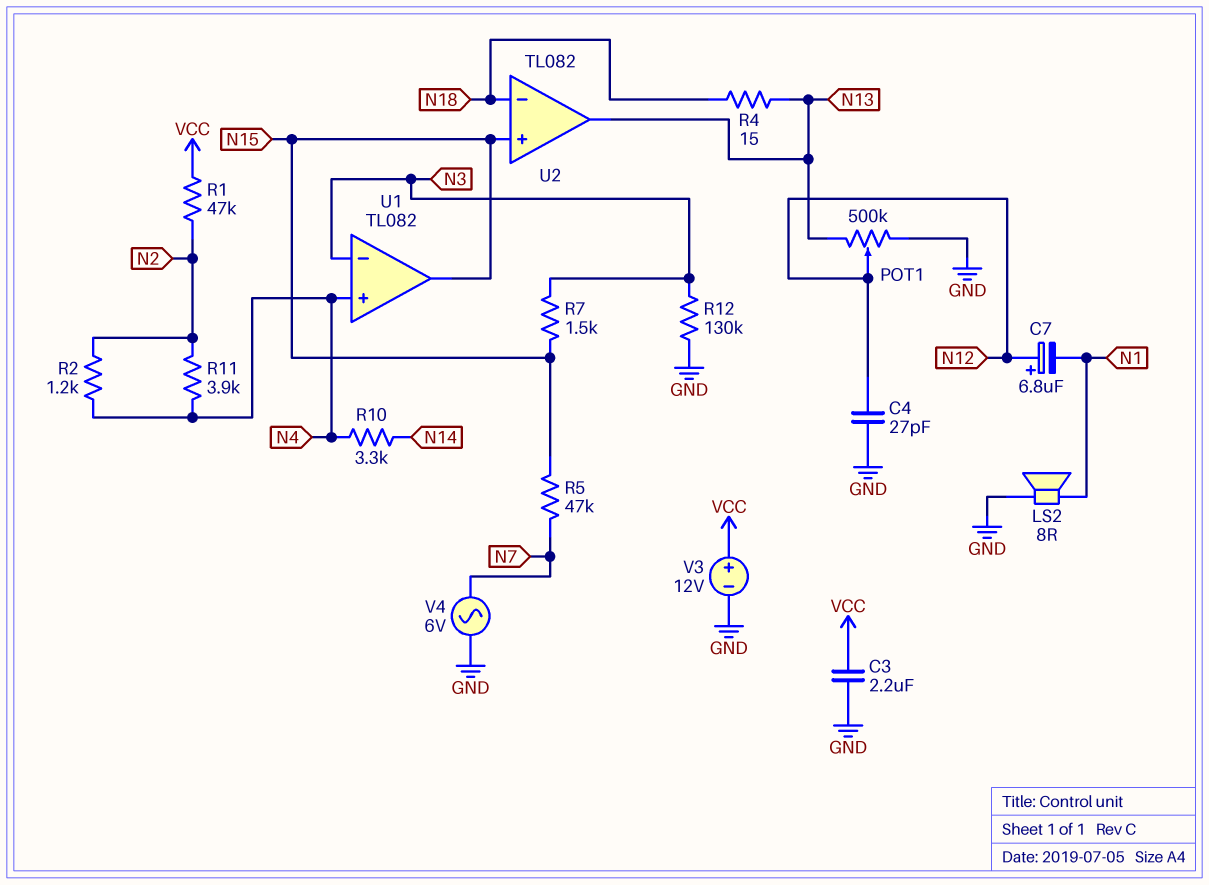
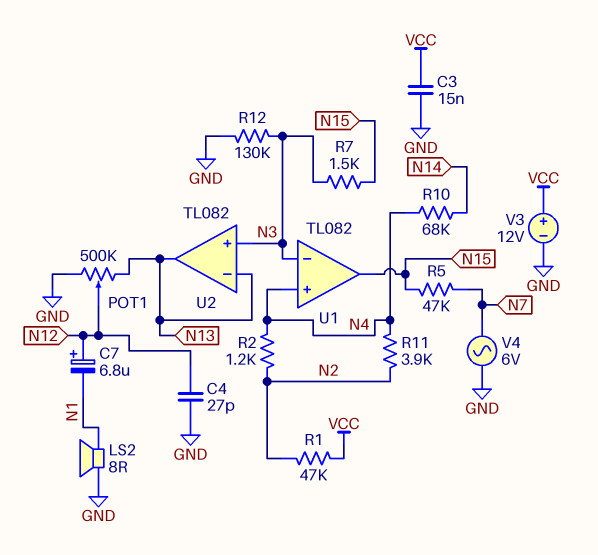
C3: 2.2uF (GND, VCC) -> 15nF (GND, VCC)
R4: 15 (N13, N18) -> none
R10: 3.3k (N4, N14) -> 68k (N4, N14)
U2 pin in+: N15 -> N3
U2 pin in-: N18 -> N13

